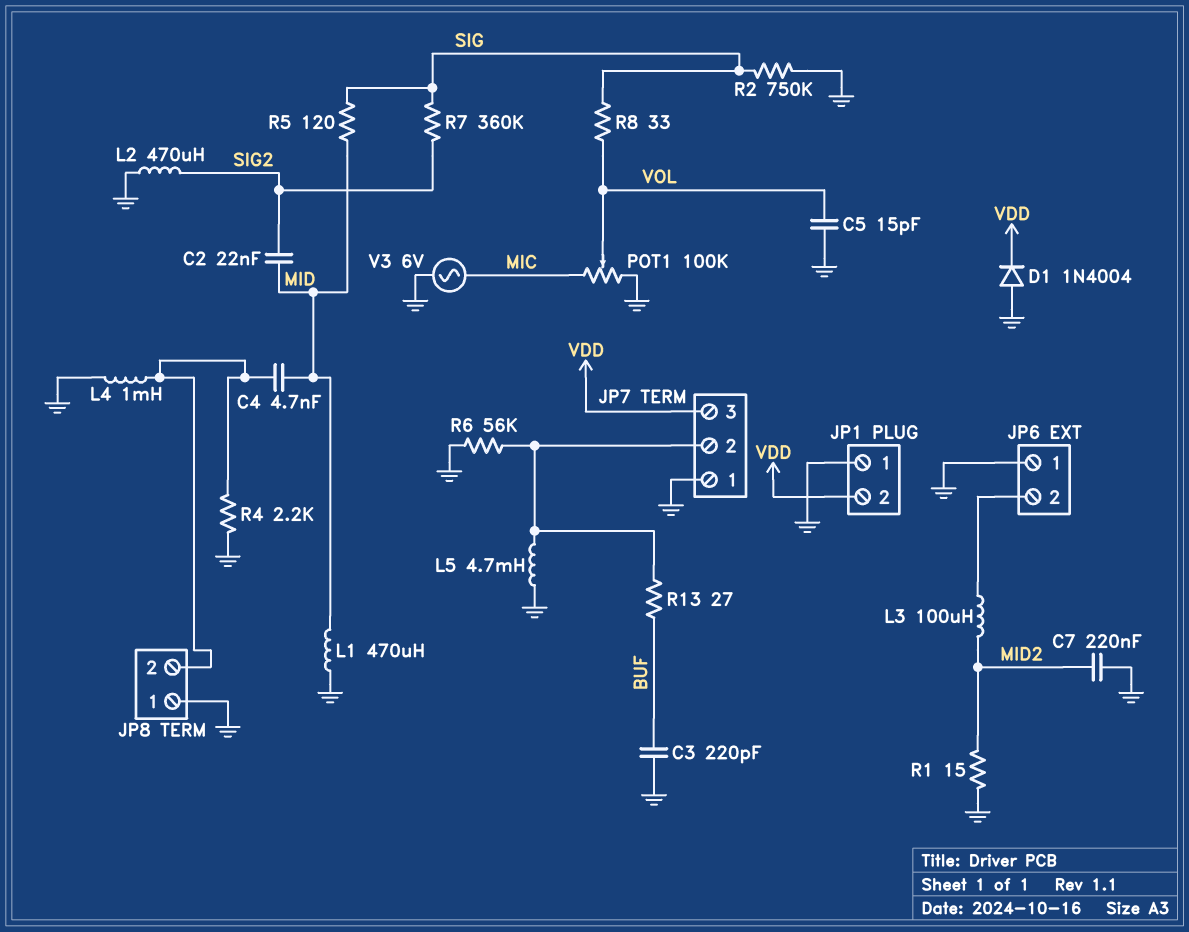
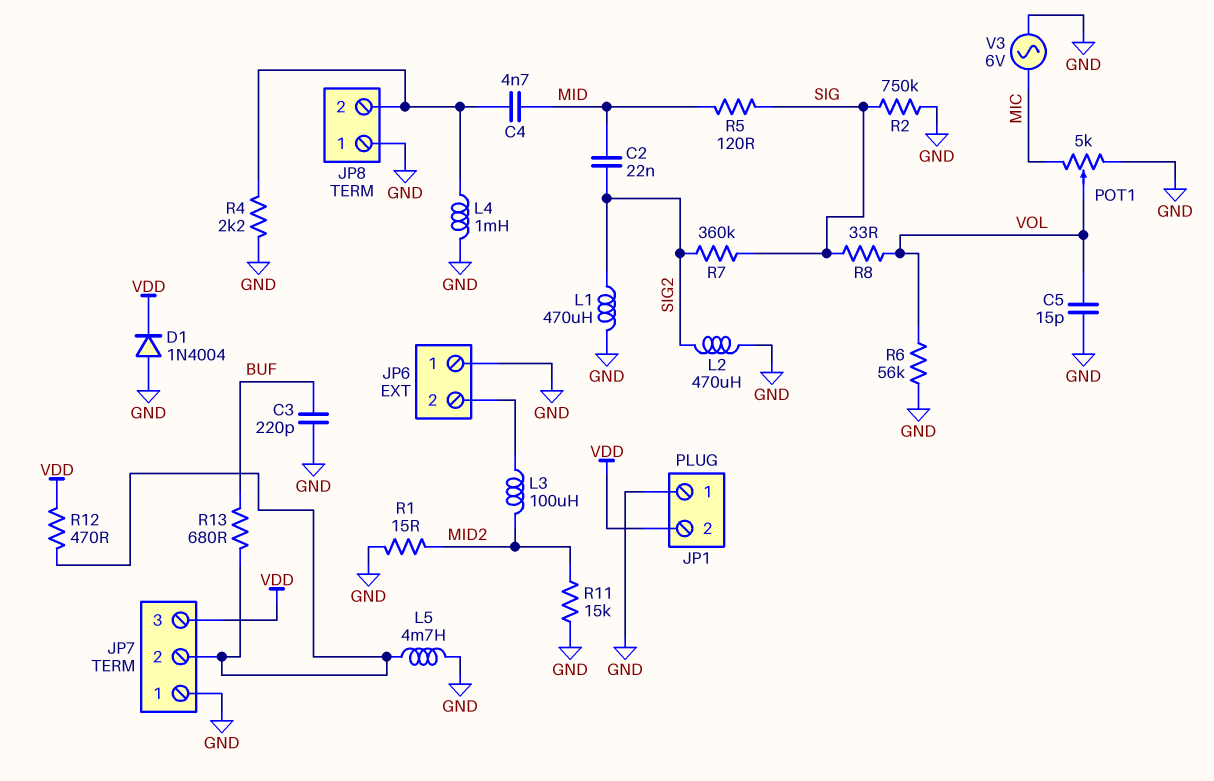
C7: 220nF (GND, MID2) -> none
L1: 470uH (GND, MID) -> 470uH (GND, SIG2)
POT1: 100k (GND, MIC, wiper VOL) -> 5k (GND, MIC, wiper VOL)
R6: 56k (GND, JP7/2) -> 56k (GND, VOL)
R11: none -> 15k (GND, MID2)
R12: none -> 470 (JP7/2, VDD)
R13: 27 (BUF, JP7/2) -> 680 (BUF, JP7/2)

